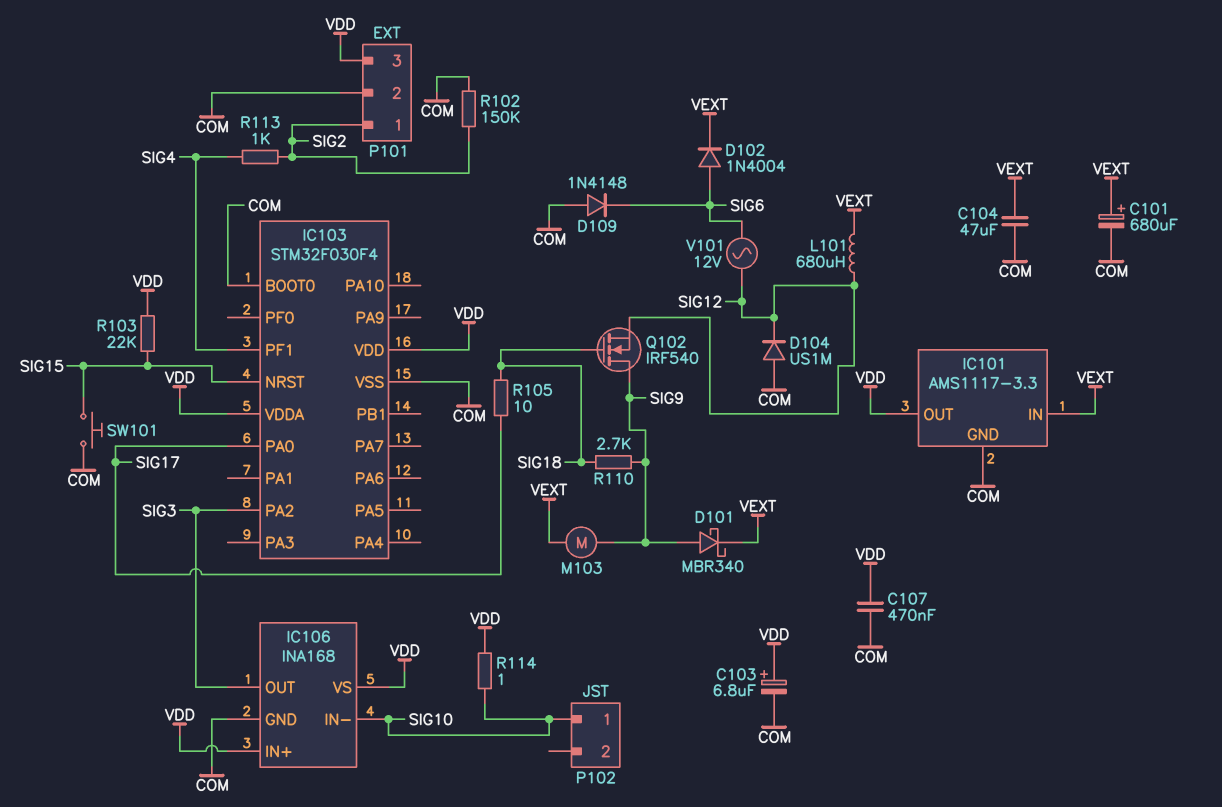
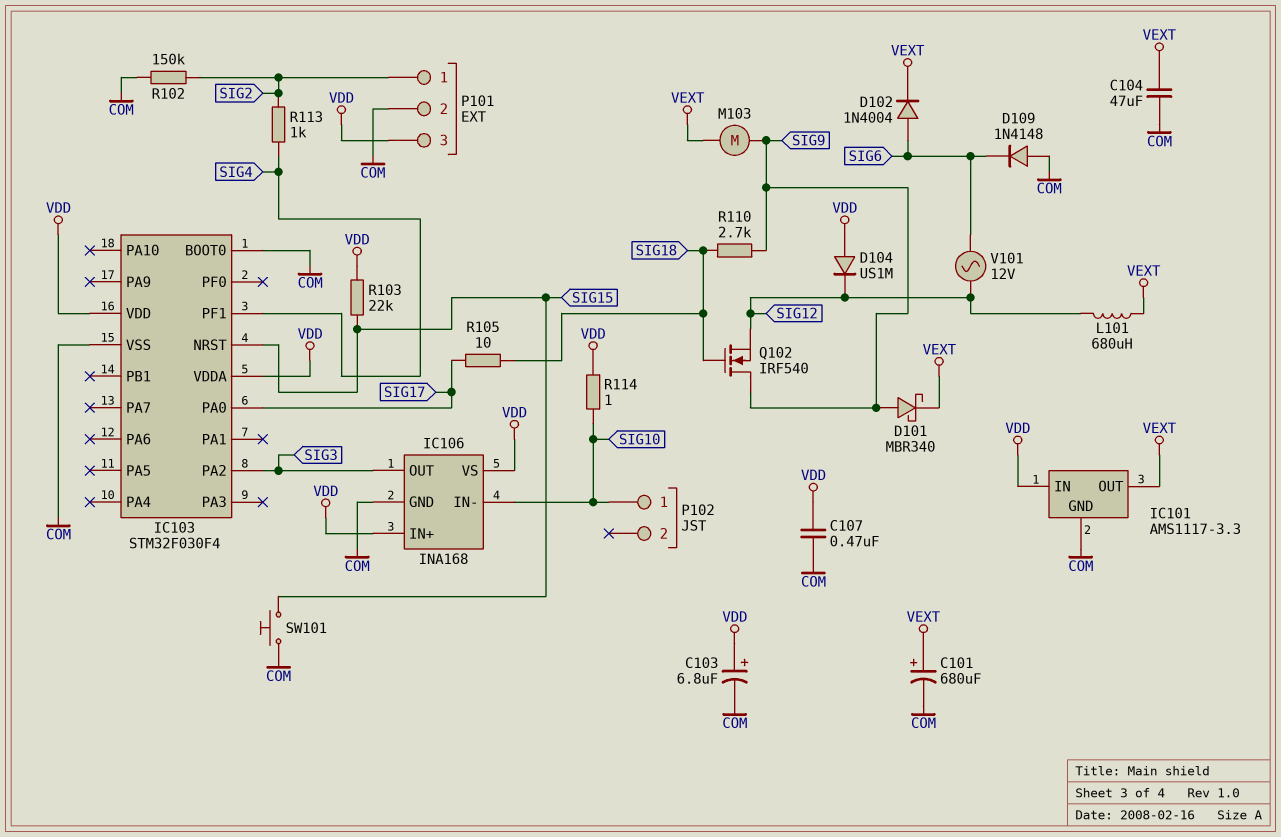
D104: diode US1M (A COM, K SIG12) -> diode US1M (A VDD, K SIG12)
IC101 pin IN: VEXT -> VDD
IC101 pin OUT: VDD -> VEXT

